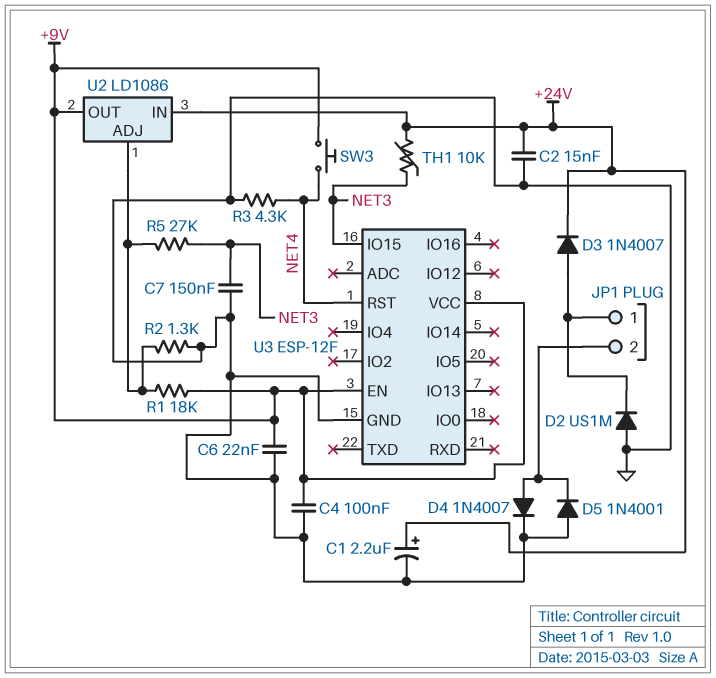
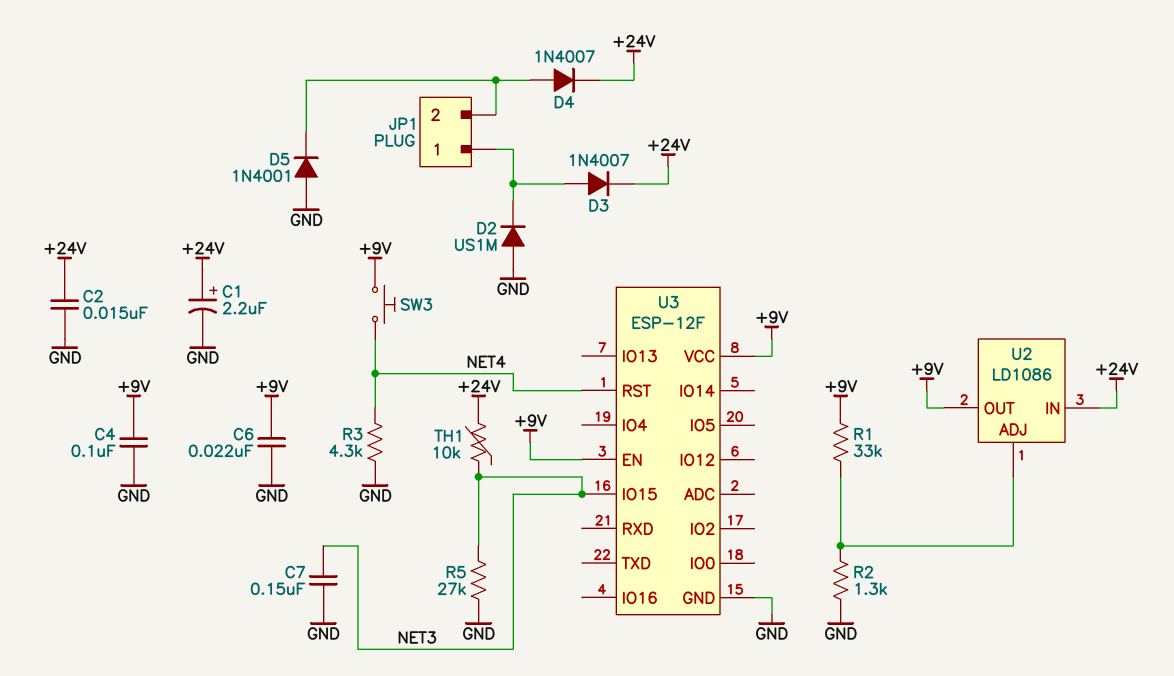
D4: diode 1N4007 (A JP1/2, K GND) -> diode 1N4007 (A JP1/2, K +24V)
R1: 18k (+9V, U2/ADJ) -> 33k (+9V, U2/ADJ)
R5: 27k (NET3, U2/ADJ) -> 27k (GND, NET3)

